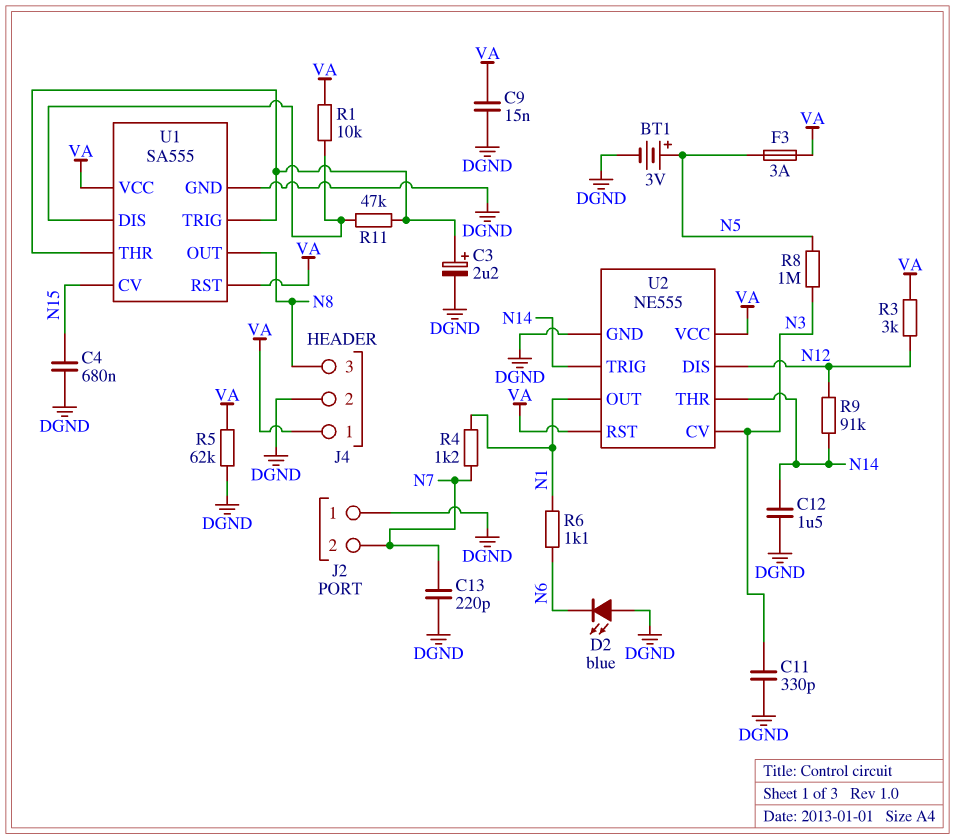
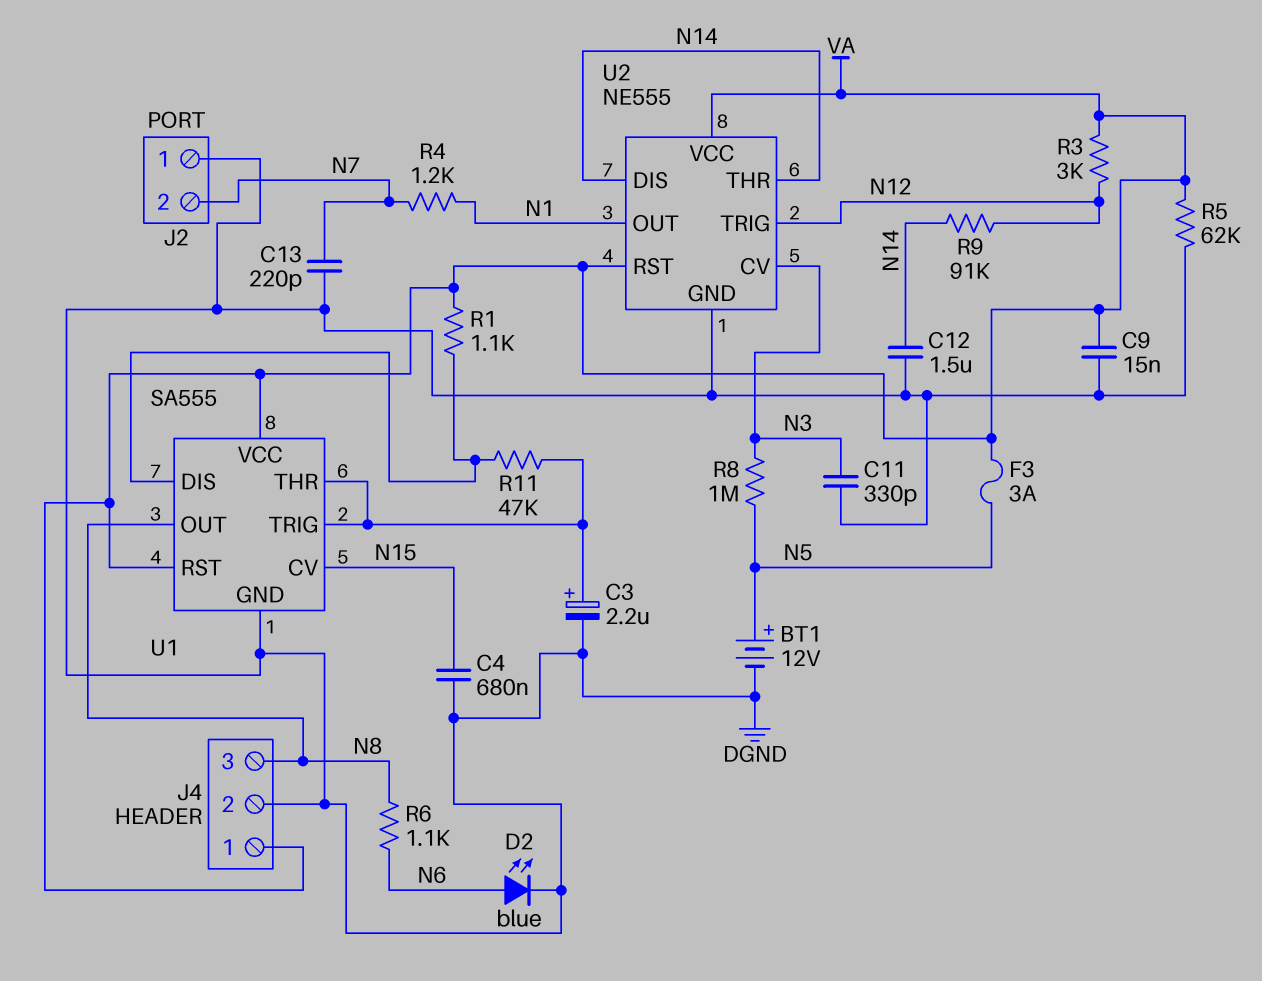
BT1: 3V (plus N5, minus DGND) -> 12V (plus N5, minus DGND)
D2: LED blue (A DGND, K N6) -> LED blue (A N6, K DGND)
R1: 10k (U1/DIS, VA) -> 1.1k (U1/DIS, VA)
R6: 1.1k (N1, N6) -> 1.1k (N6, N8)
U2 pin DIS: N12 -> N14
U2 pin TRIG: N14 -> N12

